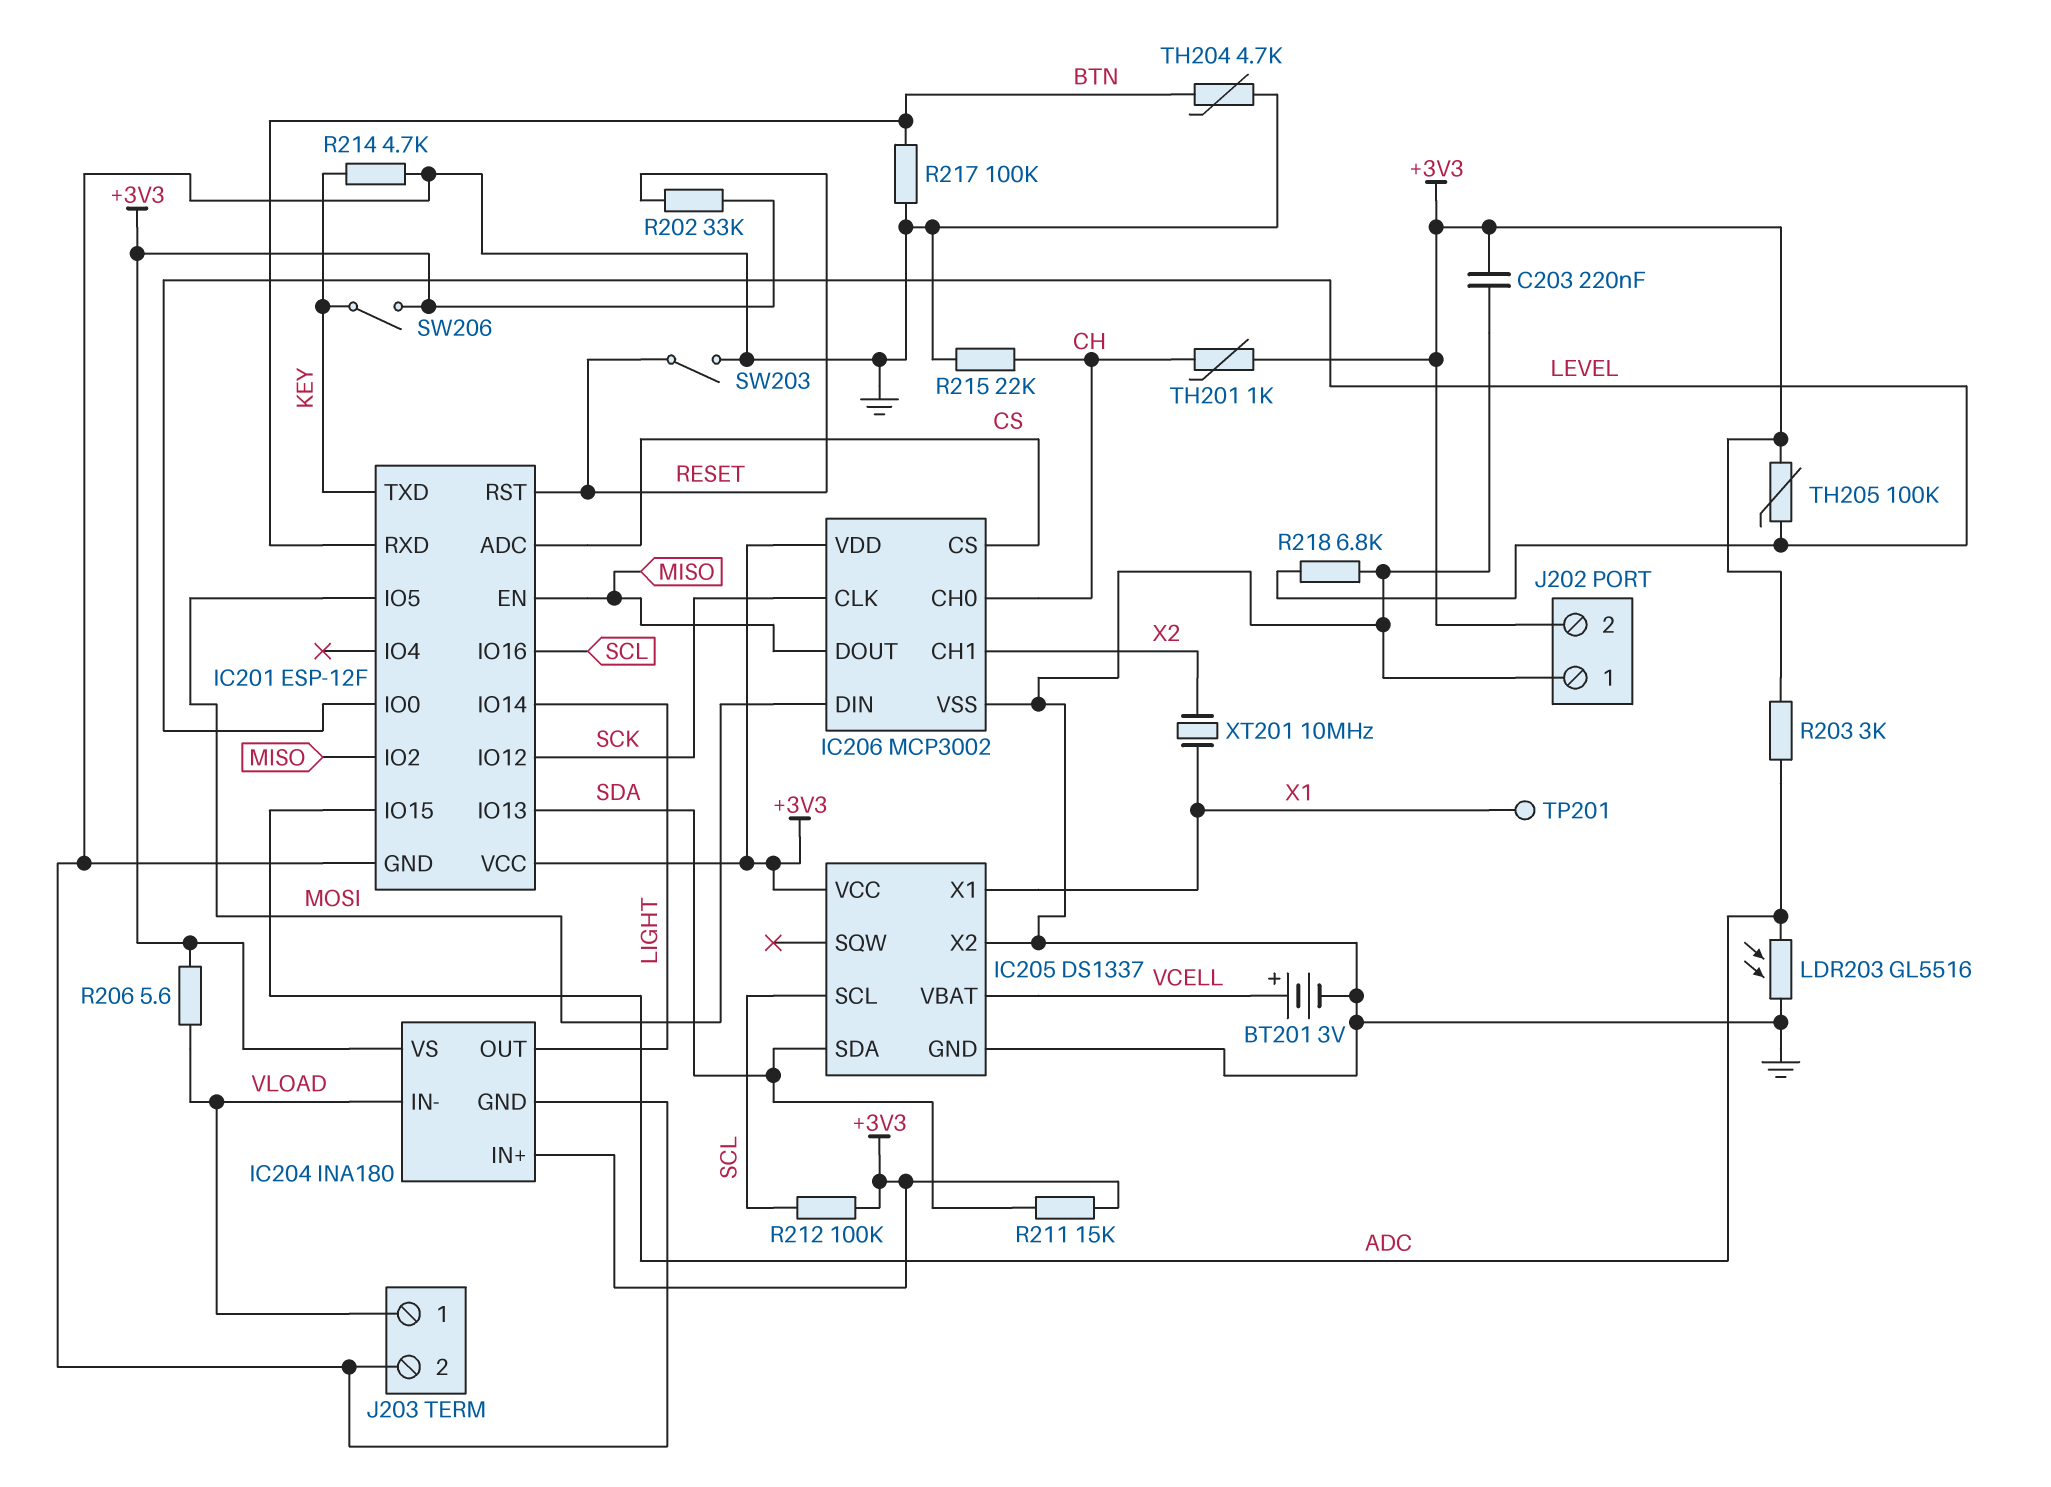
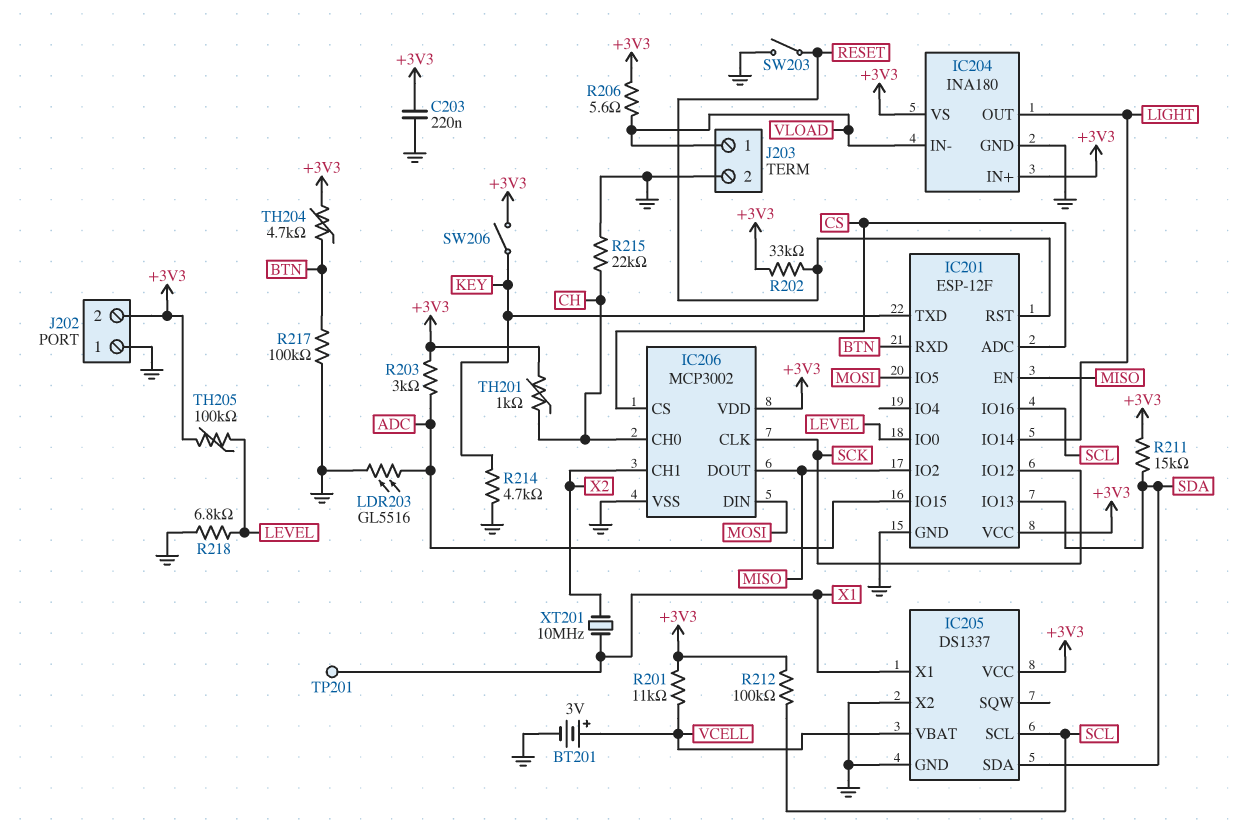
R201: none -> 11k (+3V3, VCELL)
TH204: 4.7k (BTN, GND) -> 4.7k (+3V3, BTN)

